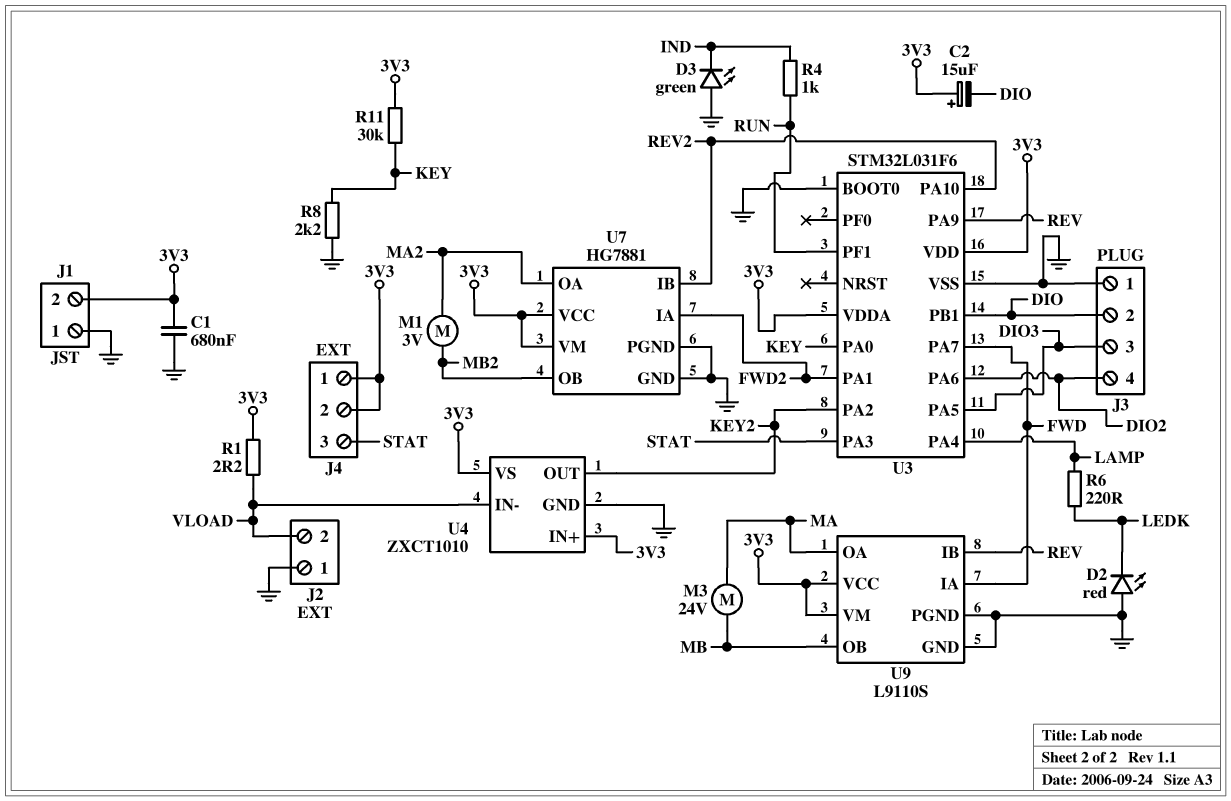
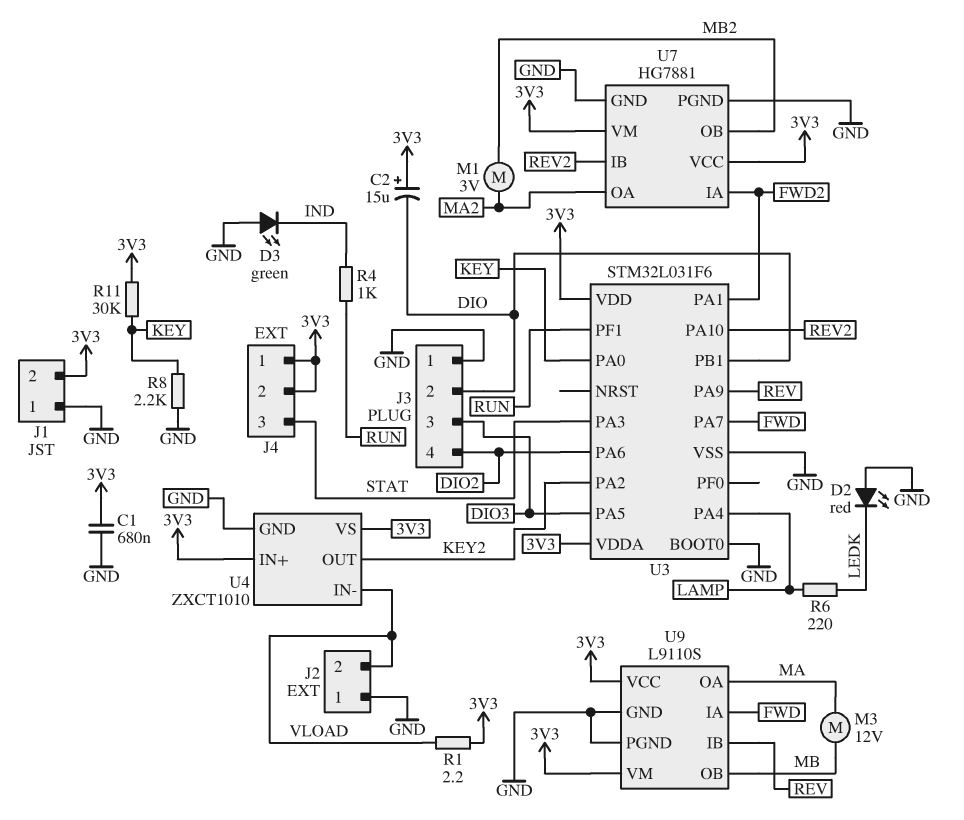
M3: motor 24V (MA, MB) -> motor 12V (MA, MB)

